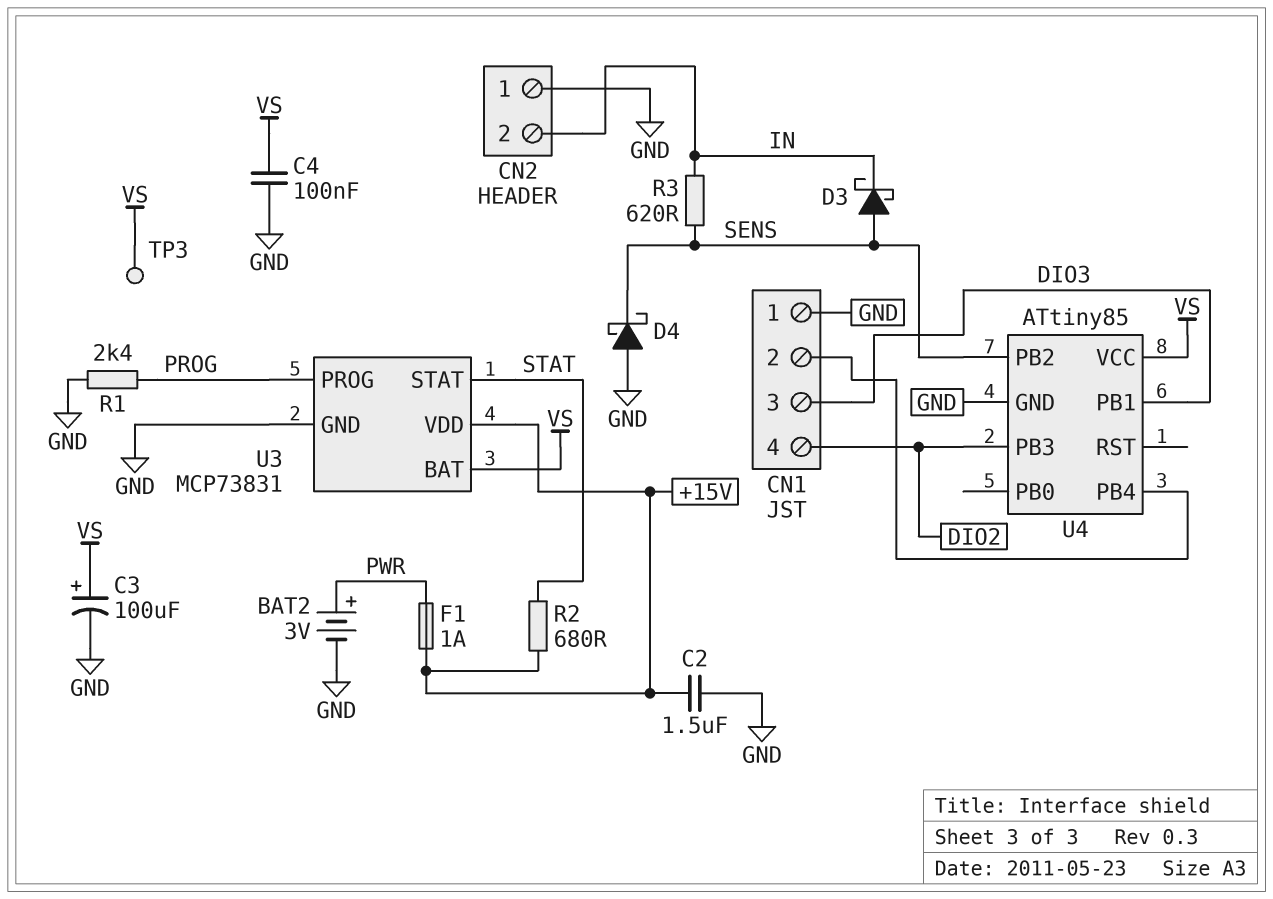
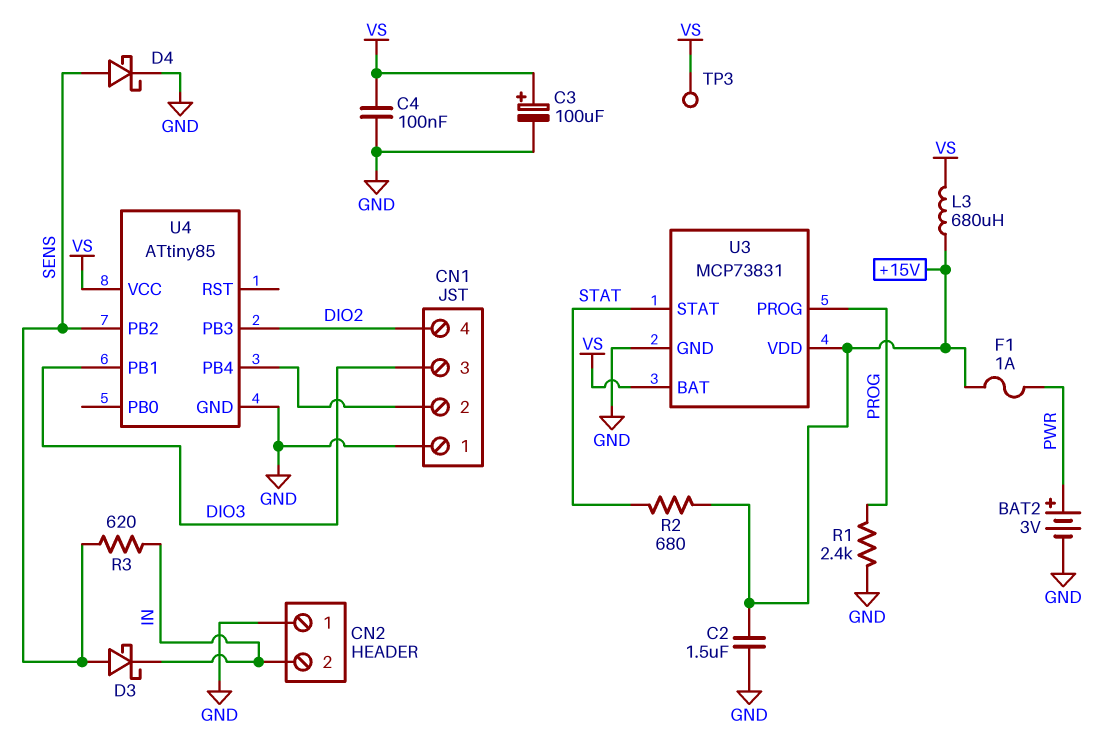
D4: schottky (A GND, K SENS) -> schottky (A SENS, K GND)
L3: none -> 680uH (+15V, VS)

